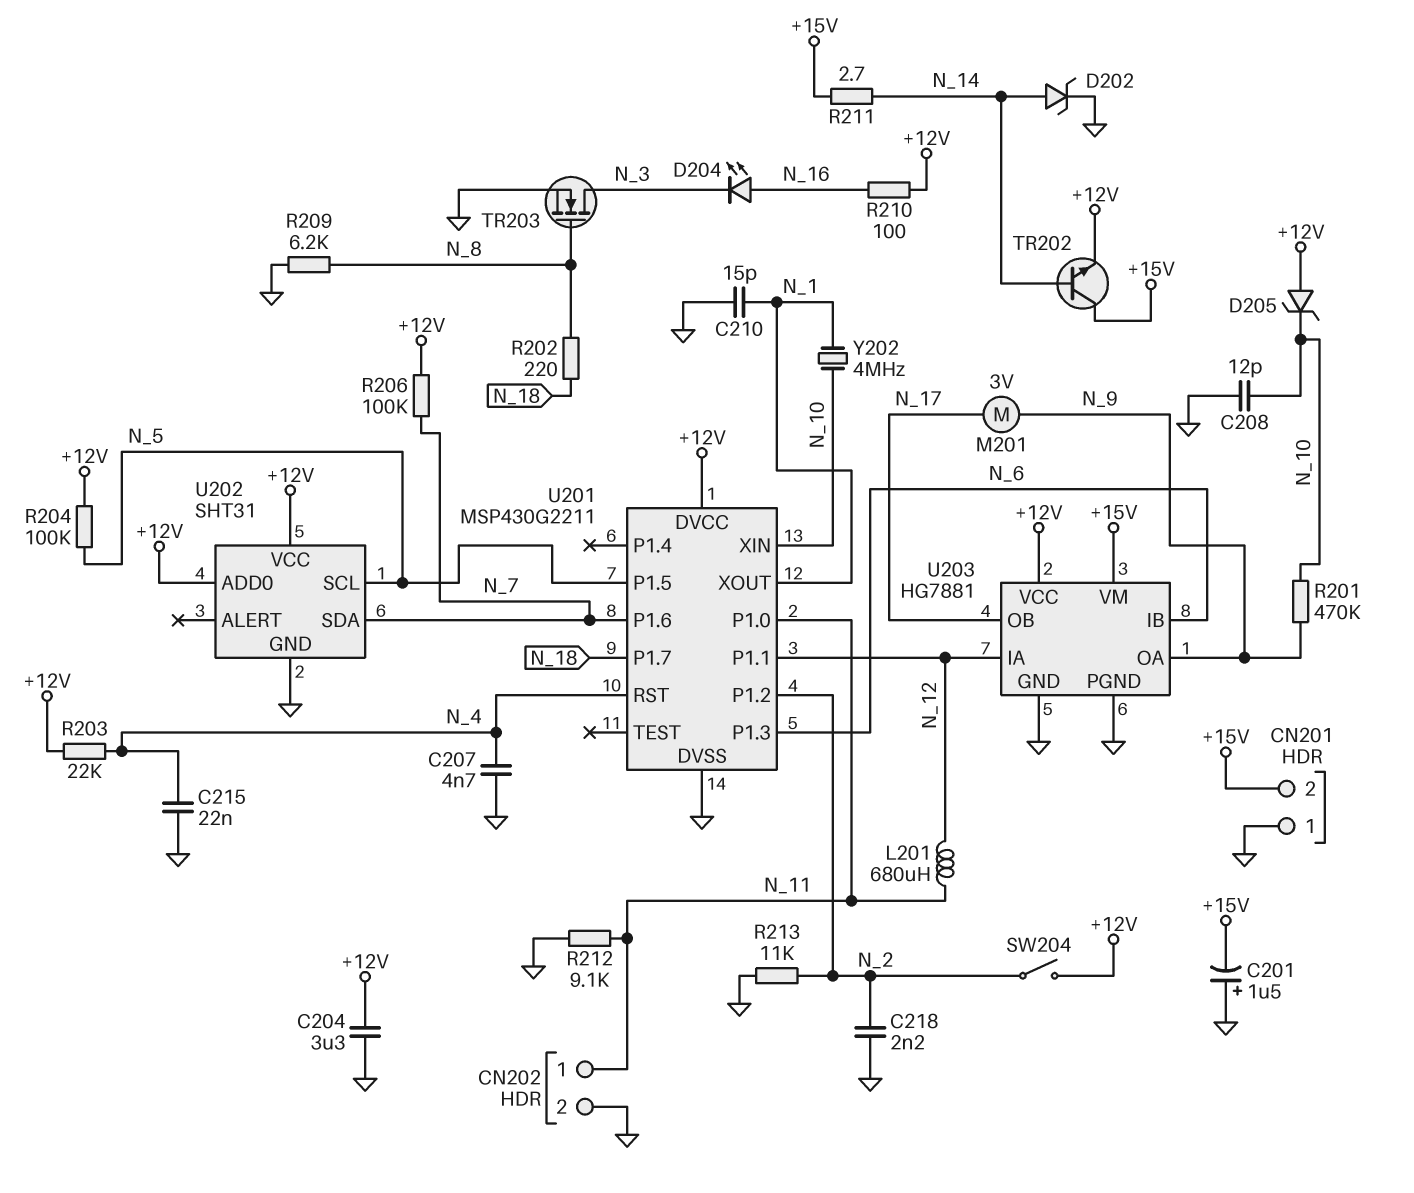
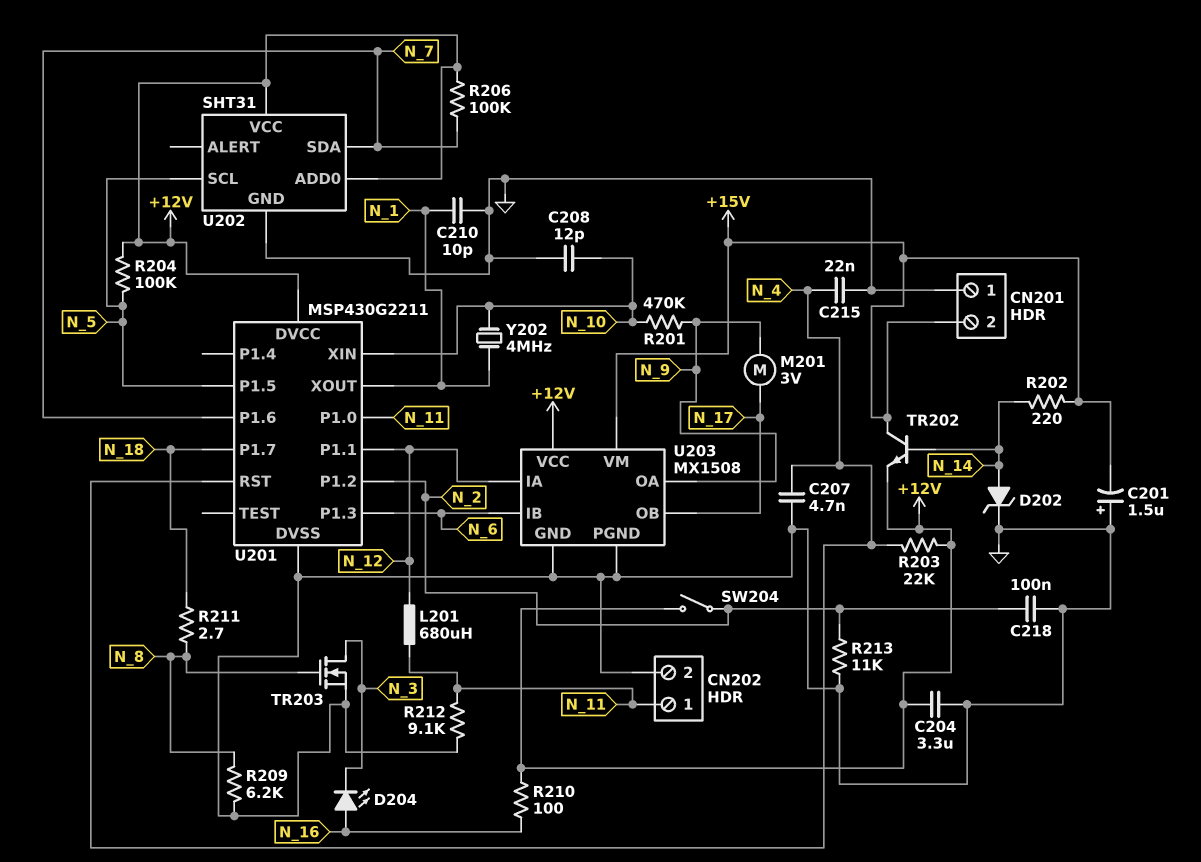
C210: 15pF (GND, N_1) -> 10pF (GND, N_1)
C218: 2.2nF (GND, N_2) -> 100nF (GND, N_2)
D205: zener (A +12V, K N_10) -> none
R202: 220 (N_8, N_18) -> 220 (+15V, N_14)
R211: 2.7 (+15V, N_14) -> 2.7 (N_8, N_18)
U203: HG7881 -> MX1508

